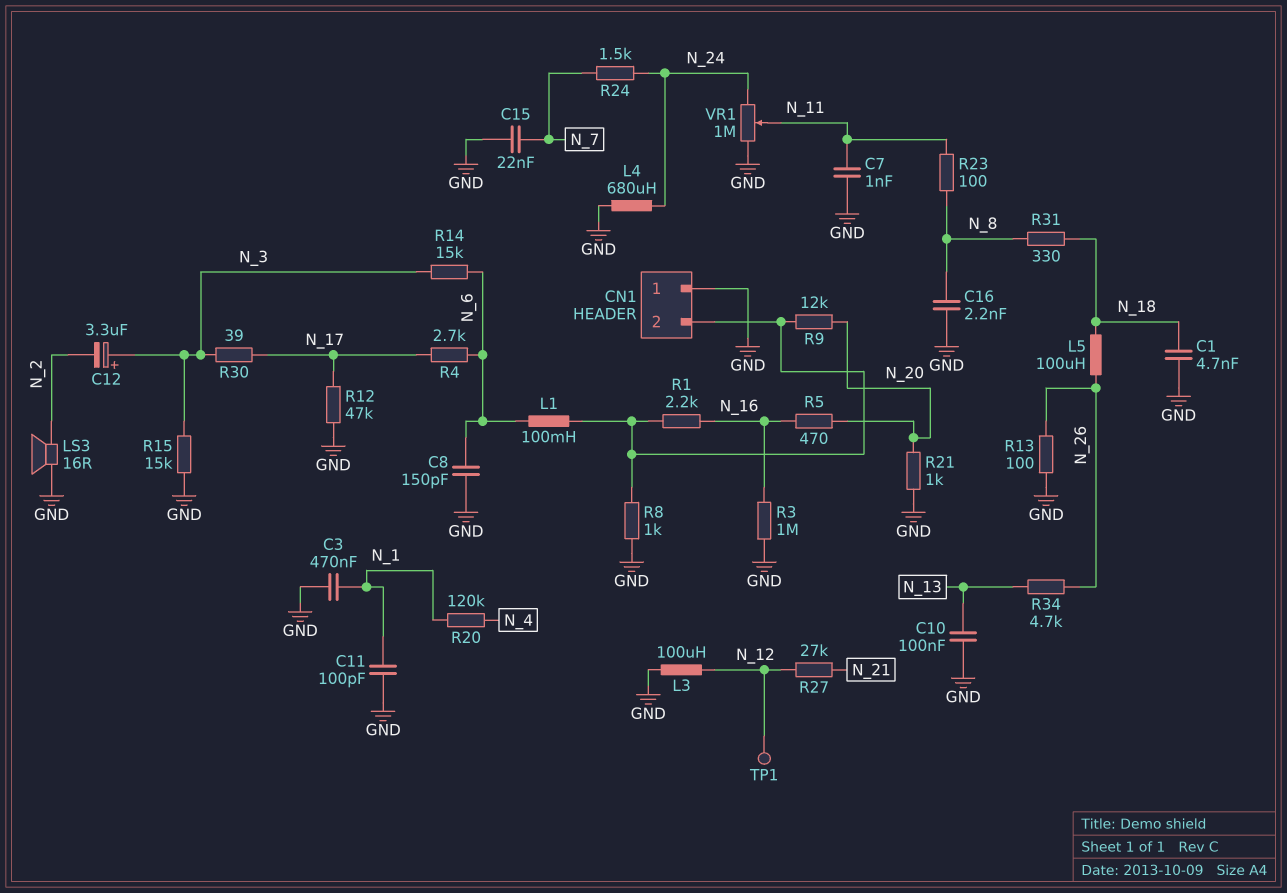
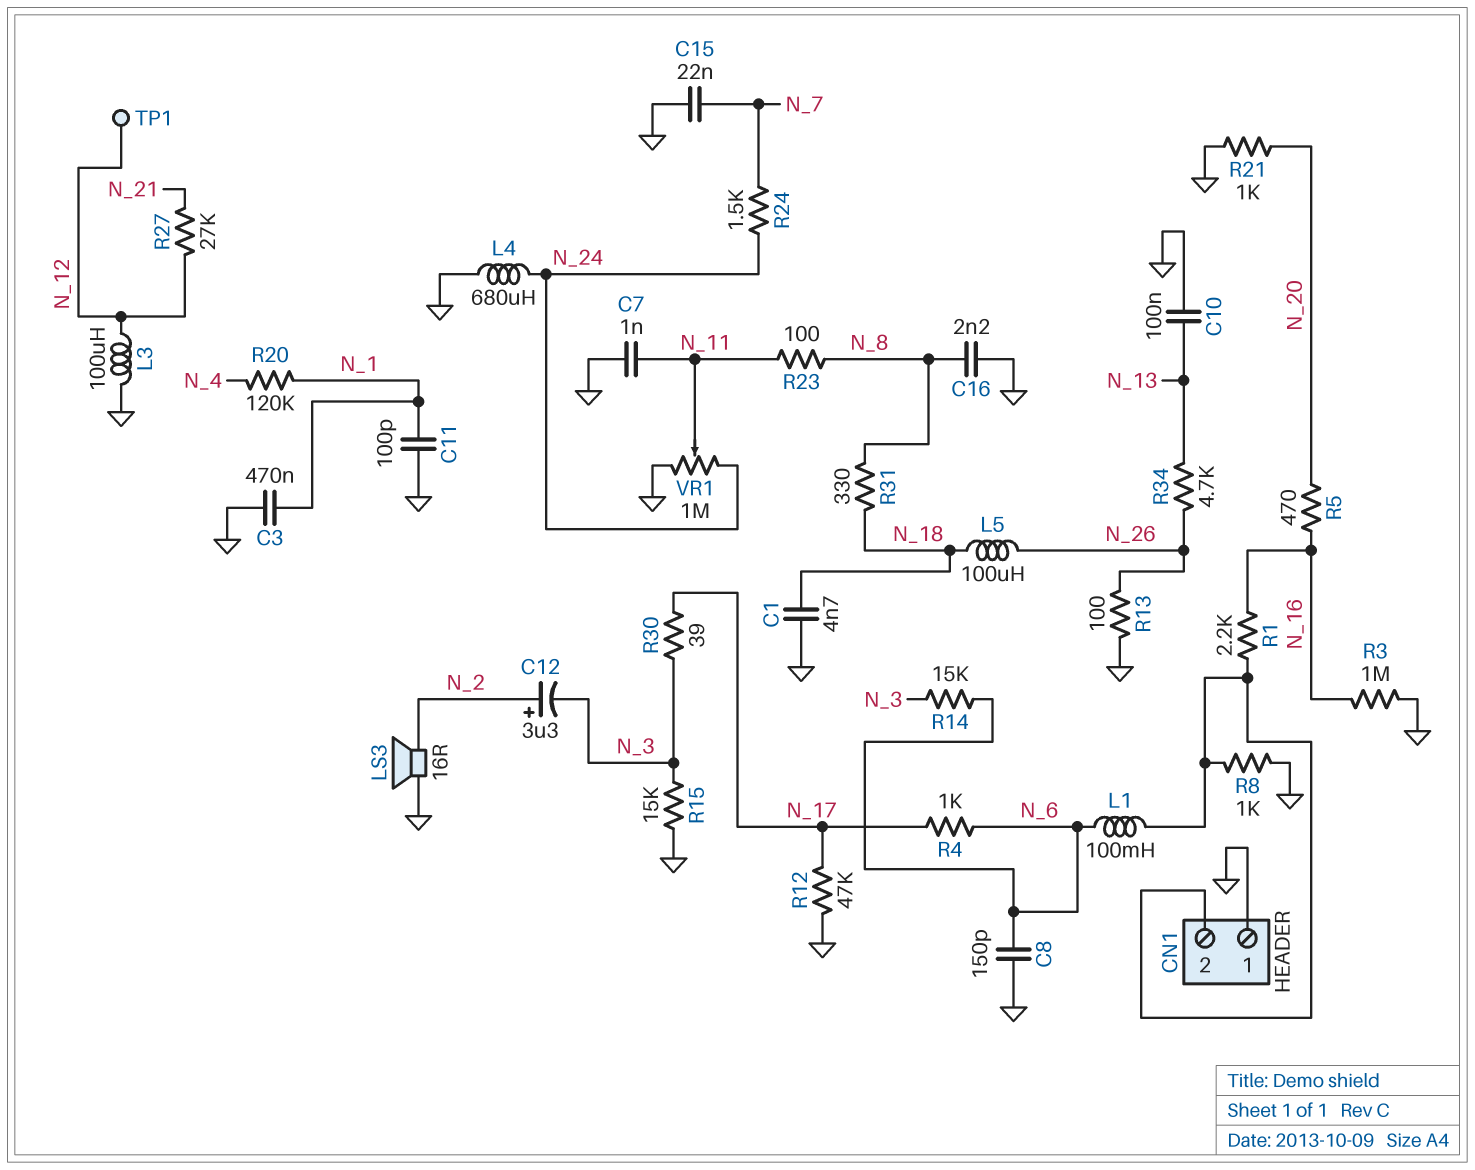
C12: 3.3uF (plus N_3, minus N_2) -> 3.3uF (plus N_2, minus N_3)
R4: 2.7k (N_6, N_17) -> 1k (N_6, N_17)
R9: 12k (CN1/2, N_20) -> none

